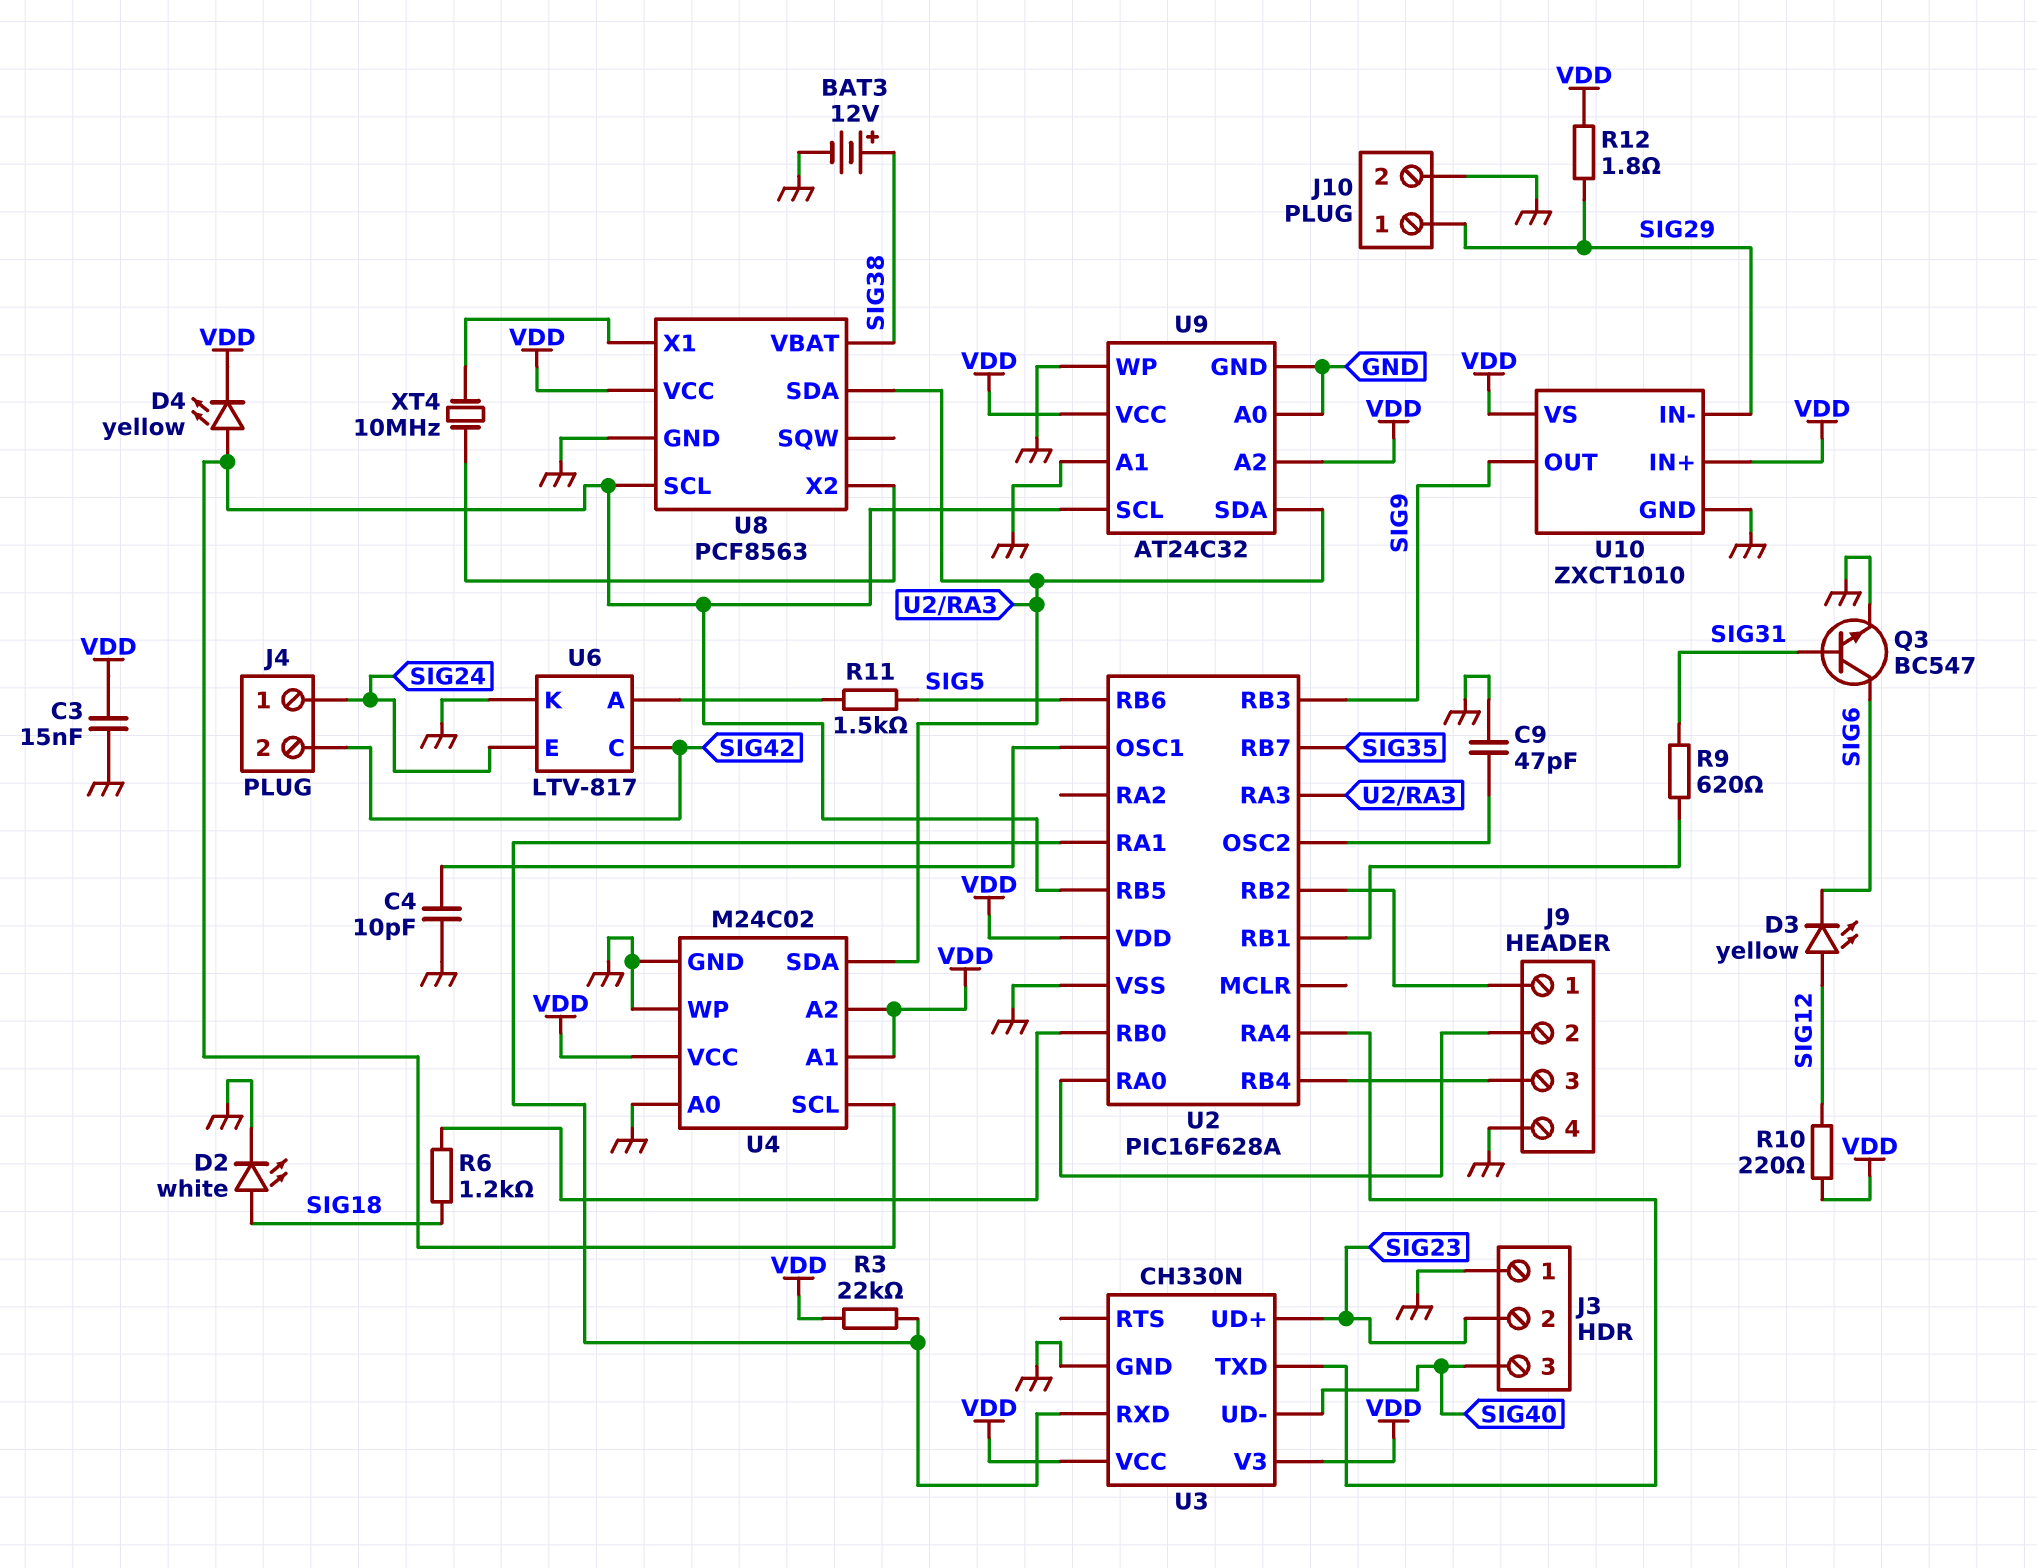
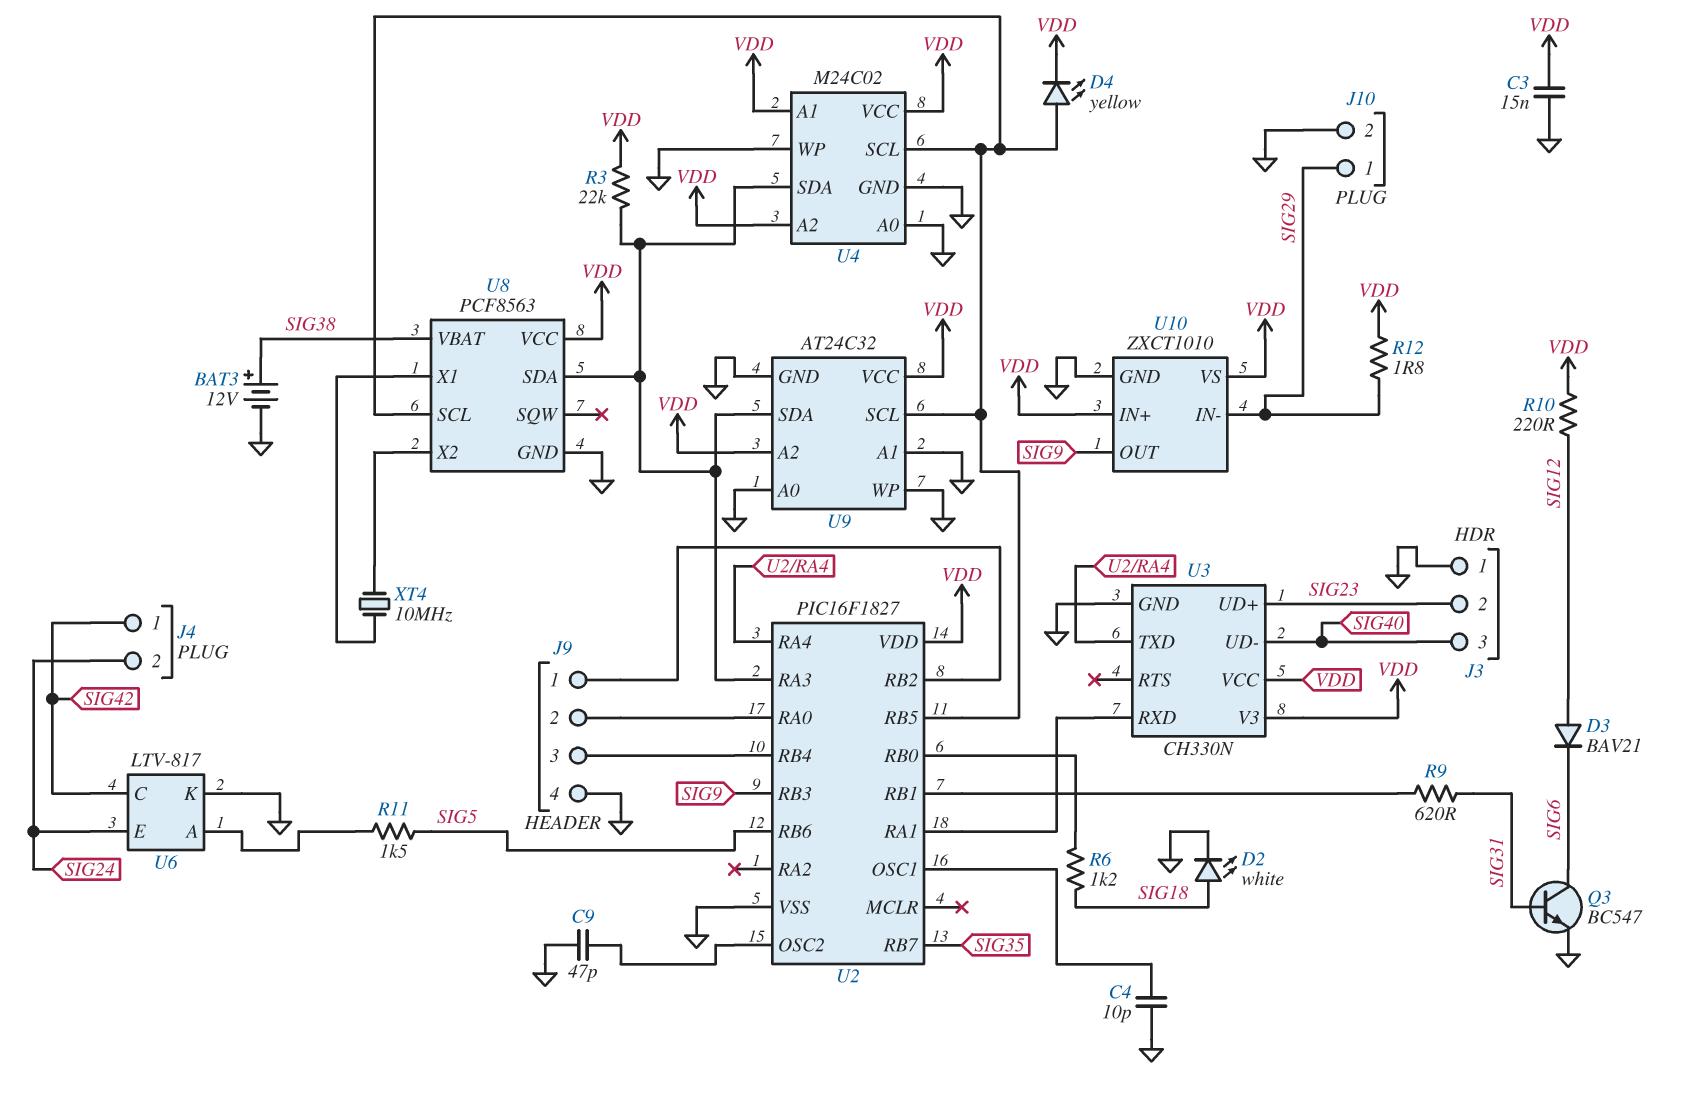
D3: LED yellow (A SIG12, K SIG6) -> diode BAV21 (A SIG12, K SIG6)
J4 pin 1: SIG24 -> SIG42
J4 pin 2: SIG42 -> SIG24
R3: 22k (U2/RA1, VDD) -> 22k (U2/RA3, VDD)
U2: PIC16F628A -> PIC16F1827

